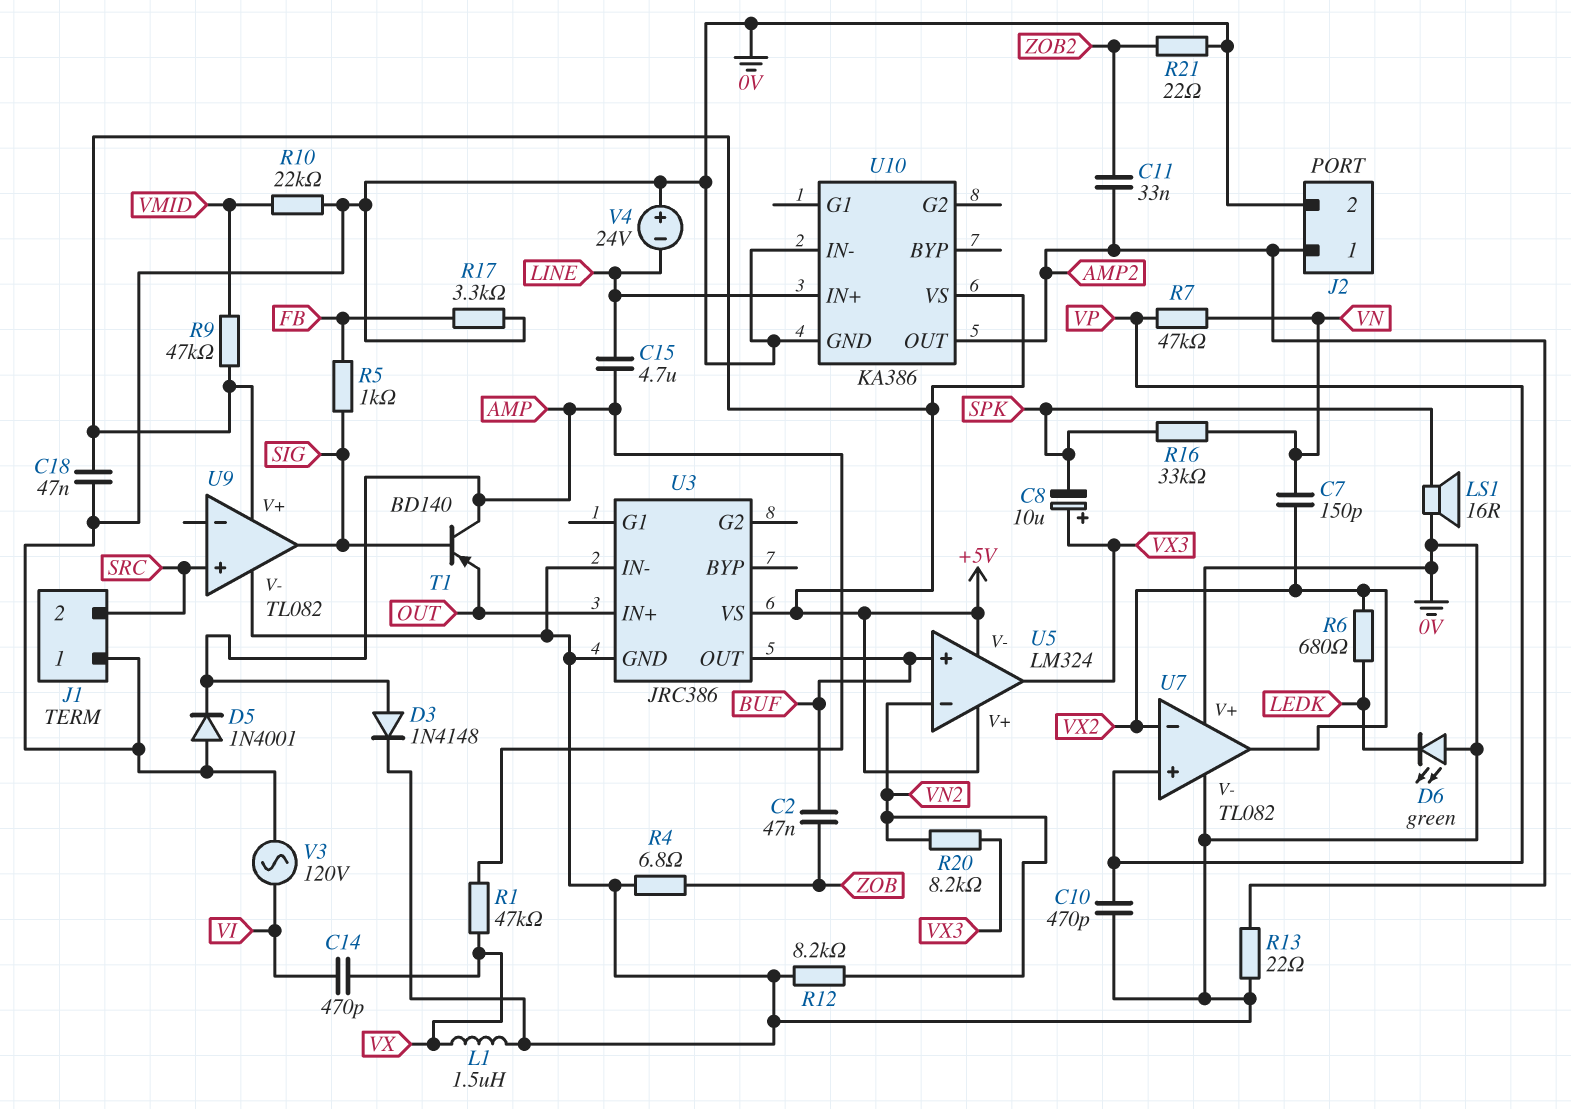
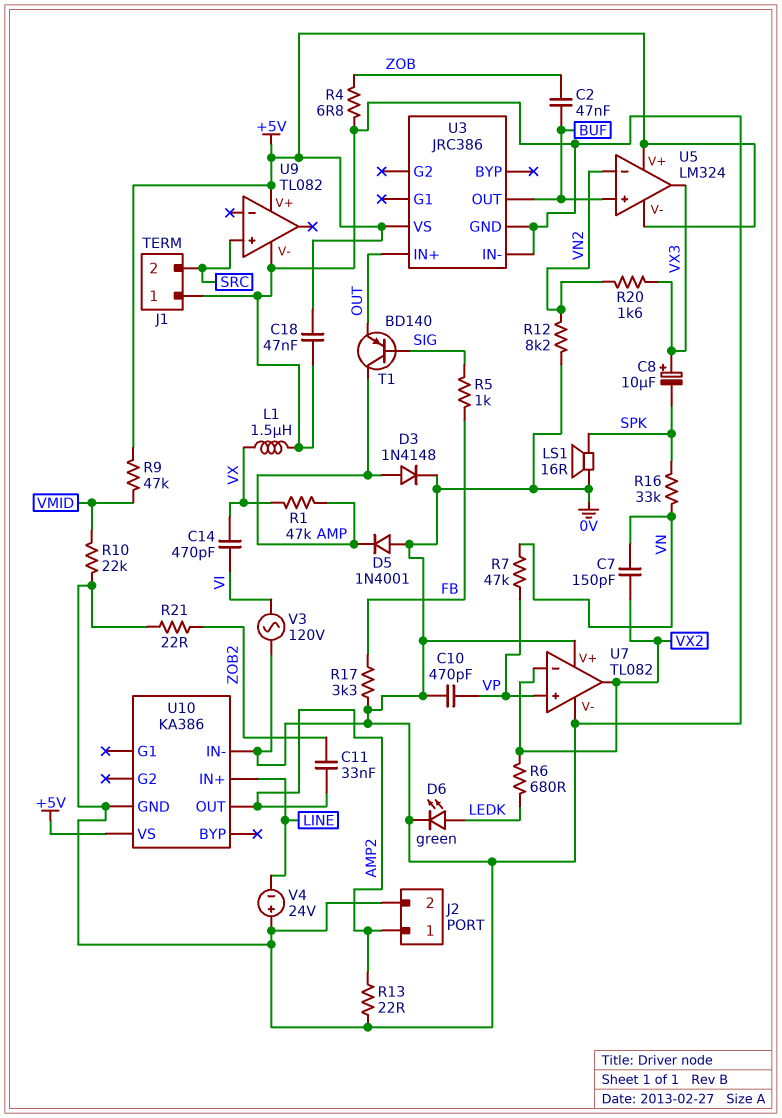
C15: 4.7uF (AMP, LINE) -> none
D6: LED green (A 0V, K LEDK) -> LED green (A LEDK, K 0V)
R20: 8.2k (VN2, VX3) -> 1.6k (VN2, VX3)
U9 pin out: SIG -> none

